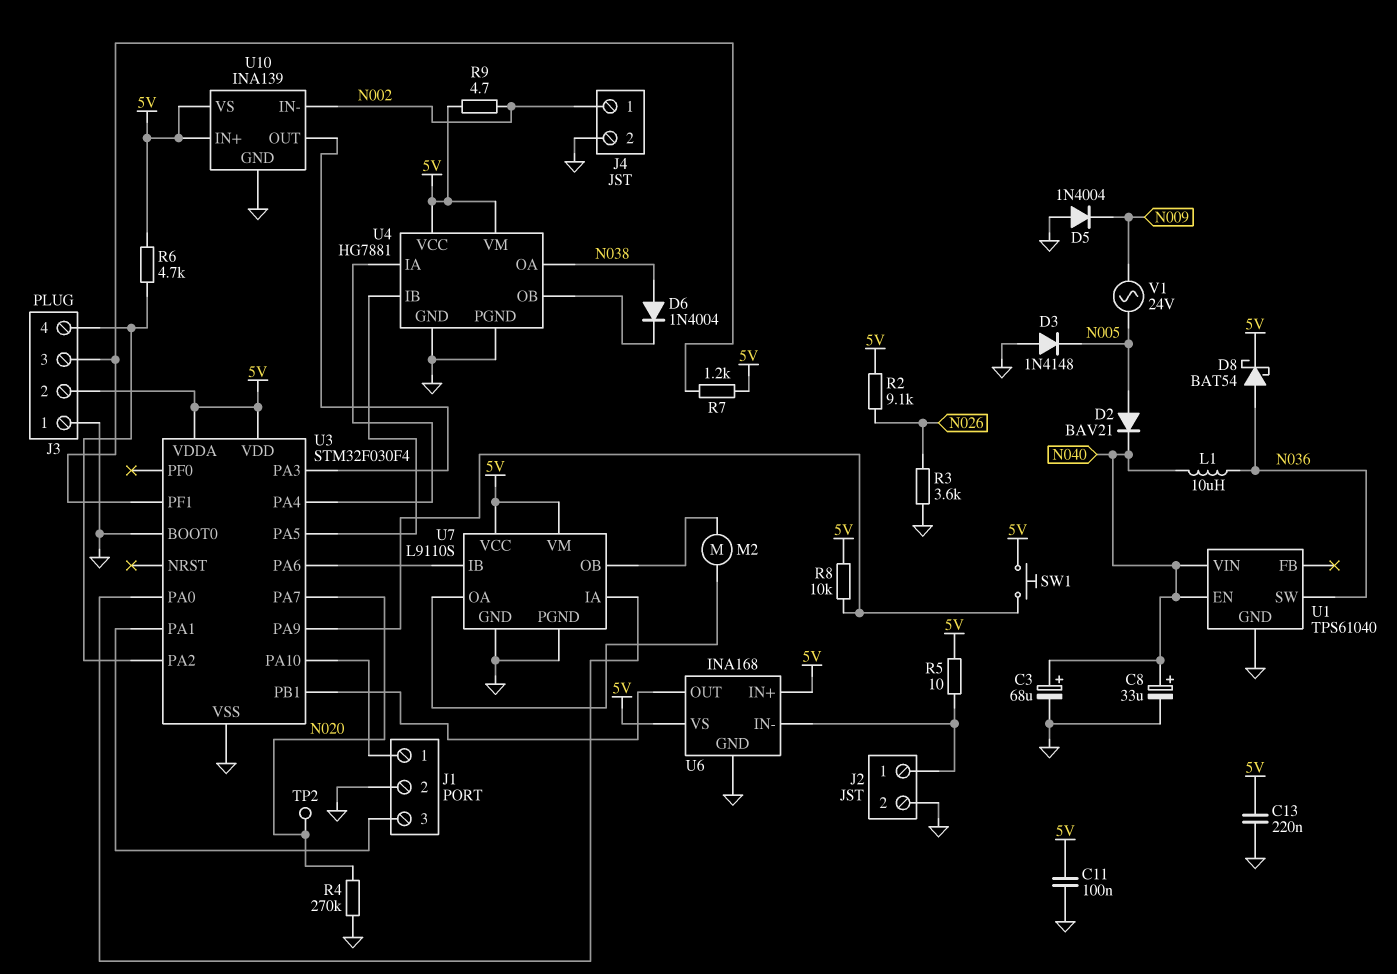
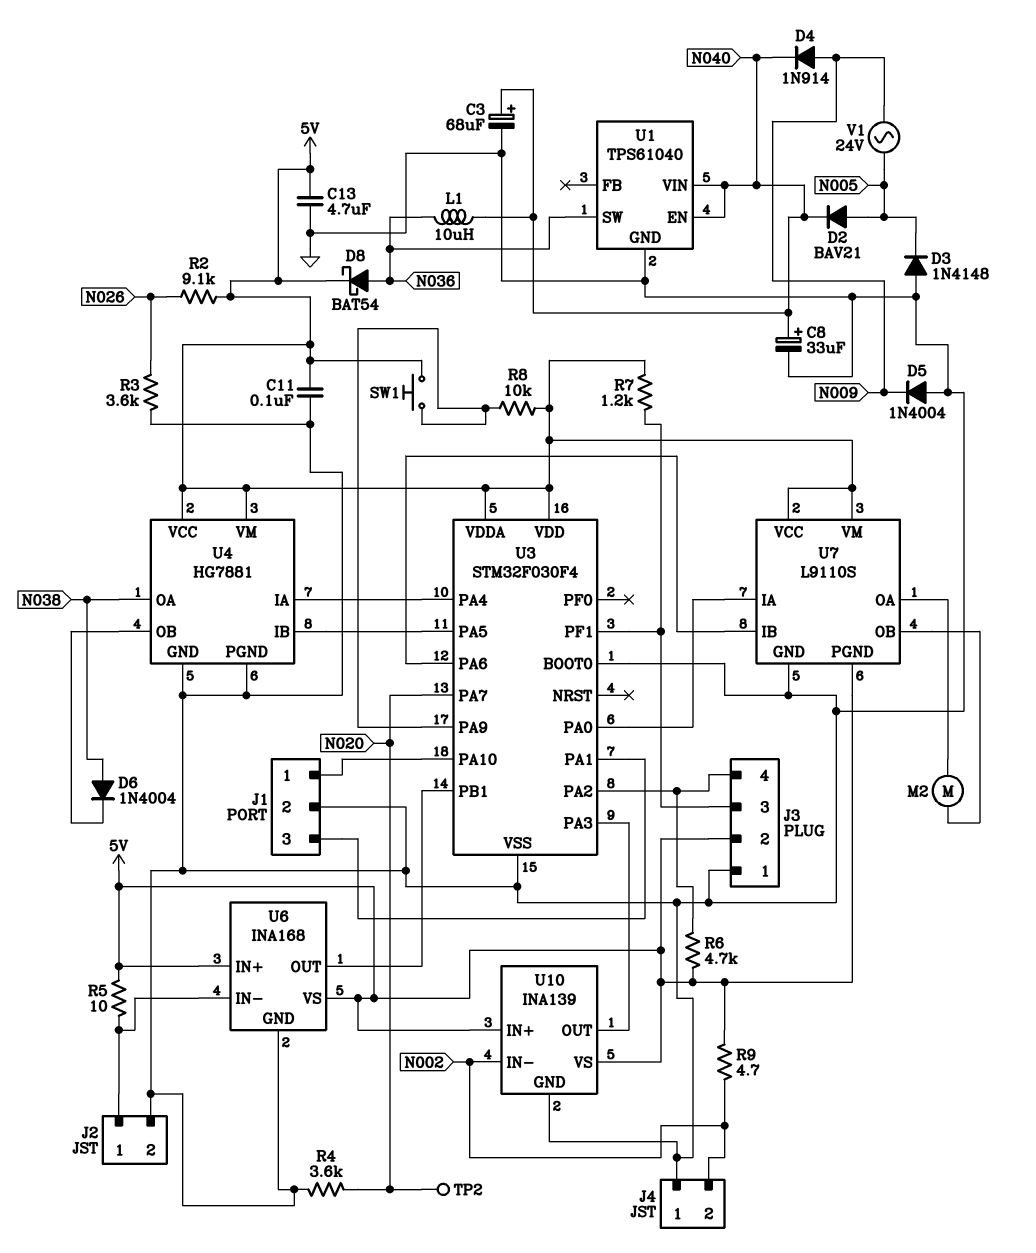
C13: 220nF (5V, GND) -> 4.7uF (5V, GND)
D4: none -> diode 1N914 (A N009, K N040)
J4 pin 1: N002 -> GND
J4 pin 2: GND -> N002
R4: 270k (GND, N020) -> 3.6k (GND, N020)
U7 pin PGND: GND -> 5V

